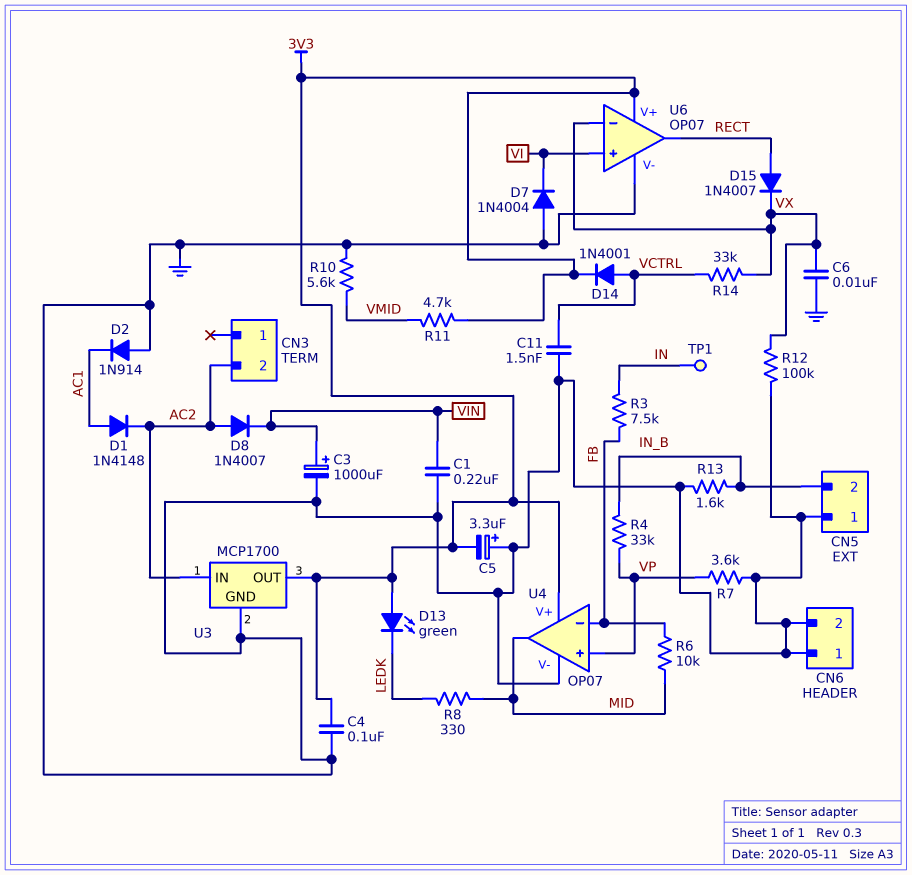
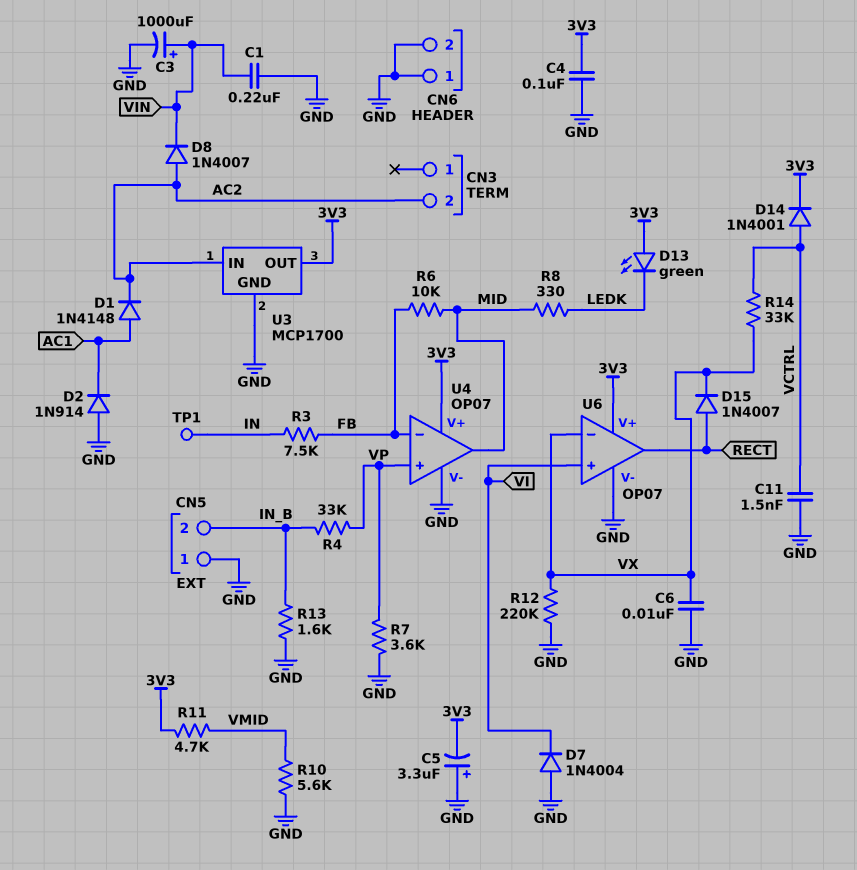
R12: 100k (GND, VX) -> 220k (GND, VX)

